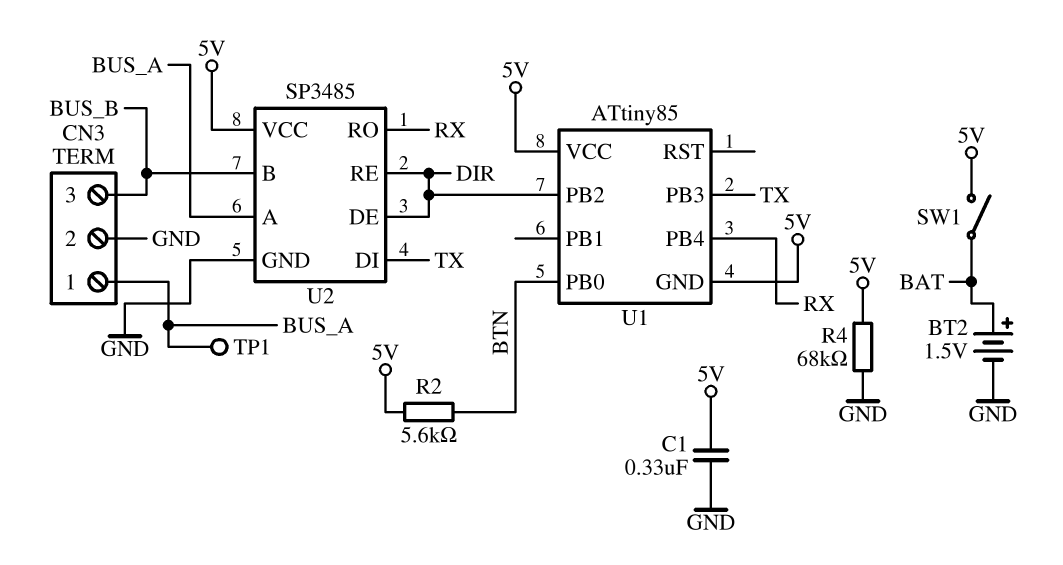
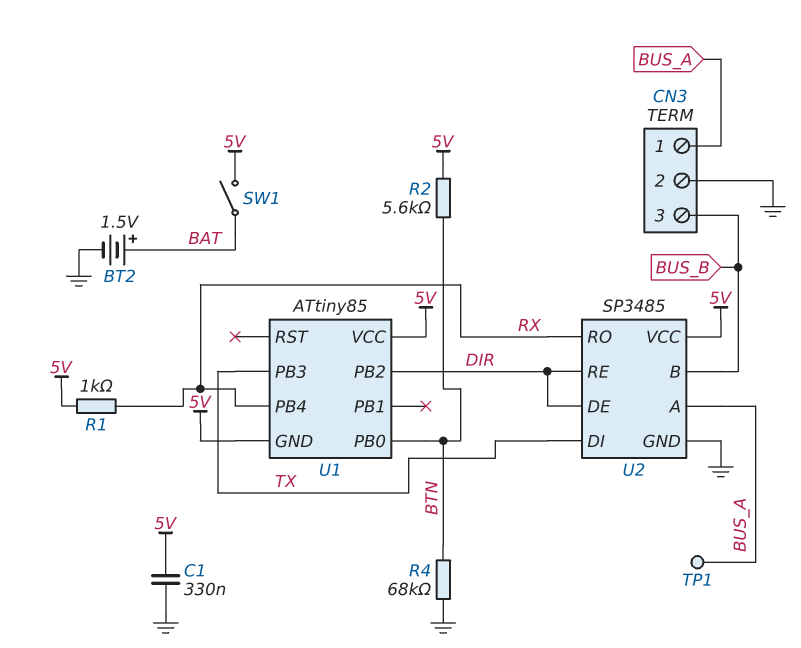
R1: none -> 1k (5V, RX)
R4: 68k (5V, GND) -> 68k (BTN, GND)

